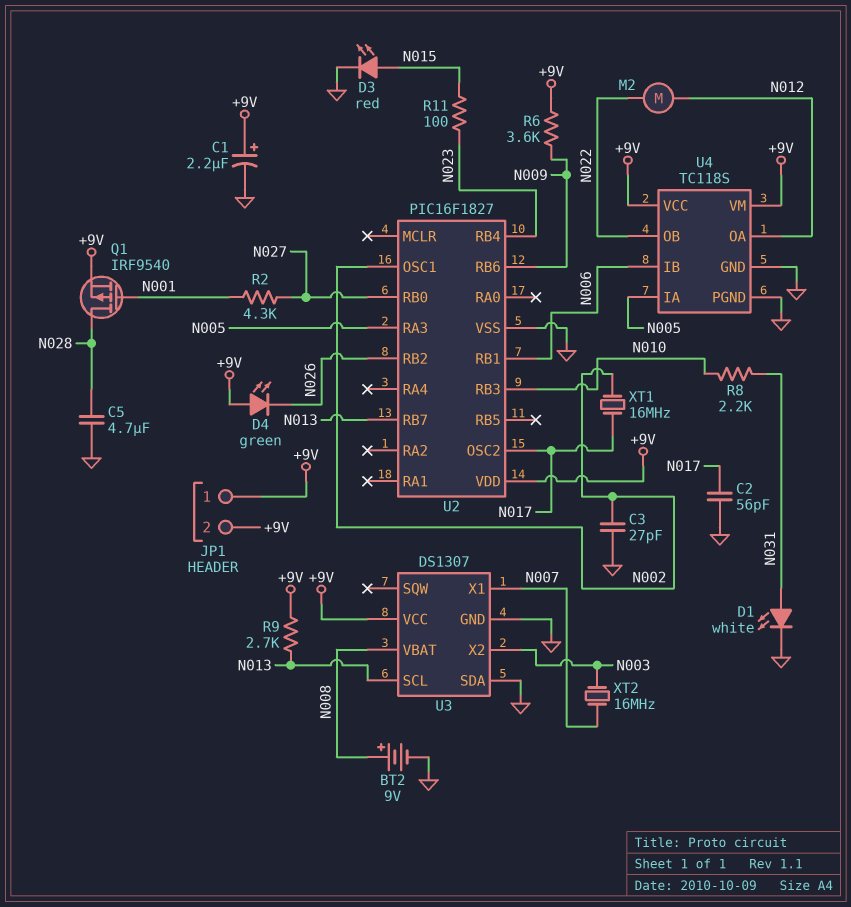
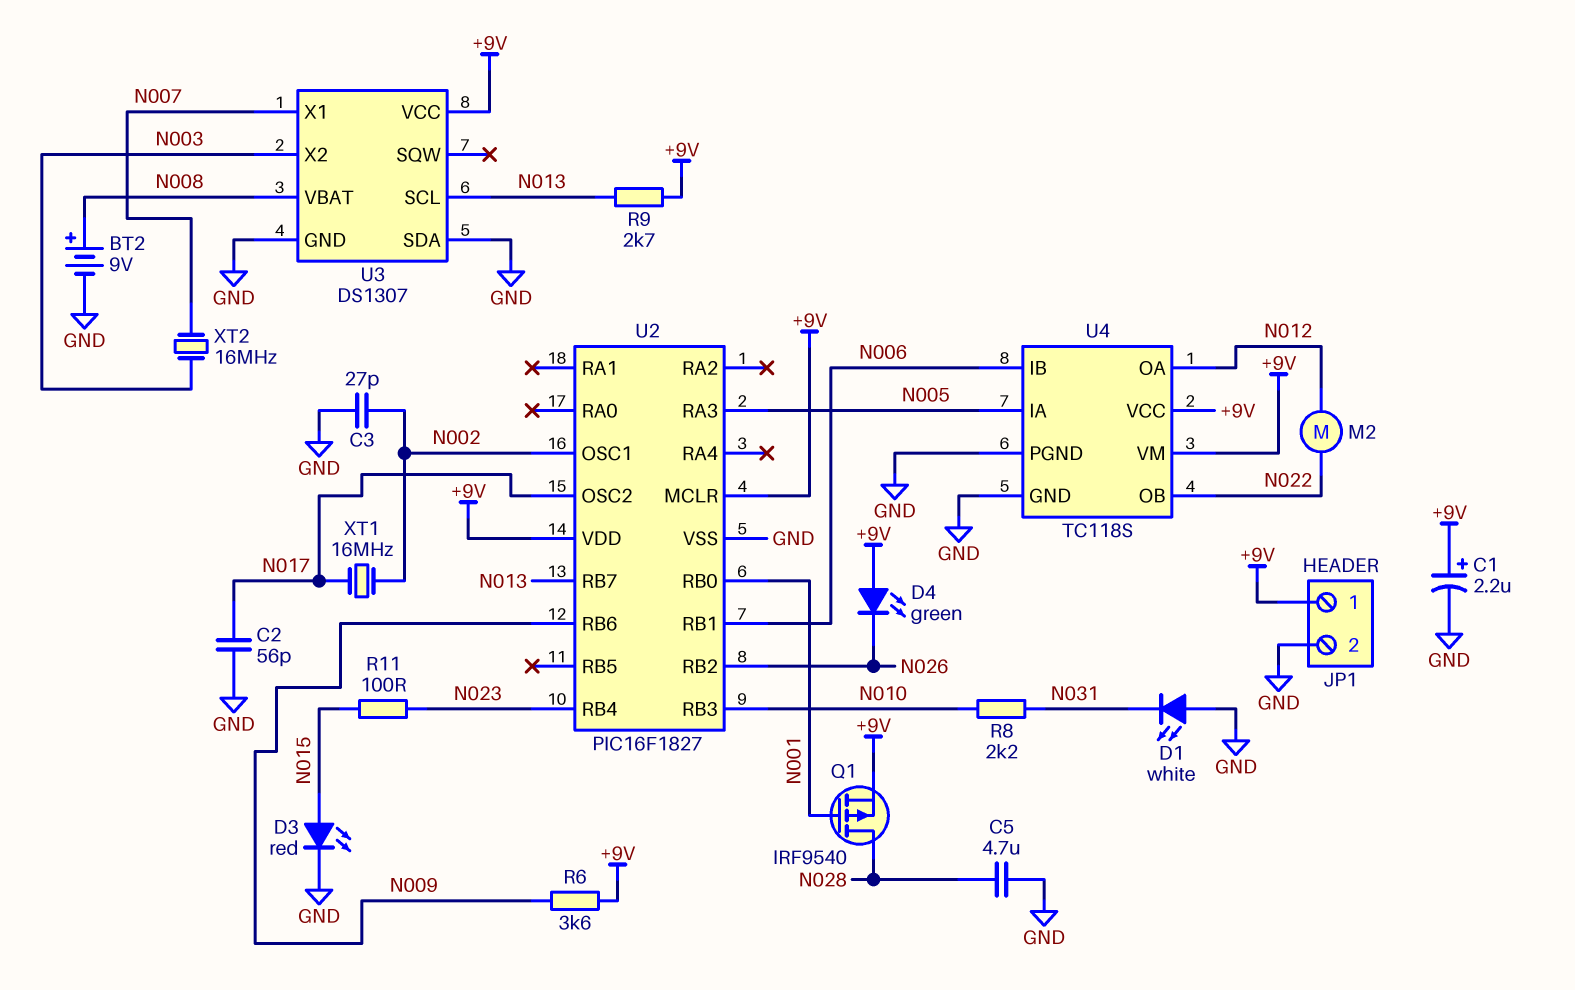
D1: LED white (A N031, K GND) -> LED white (A GND, K N031)
JP1 pin 2: +9V -> GND
R2: 4.3k (N001, N027) -> none
U2 pin MCLR: none -> +9V
U2 pin RB0: N027 -> N001

